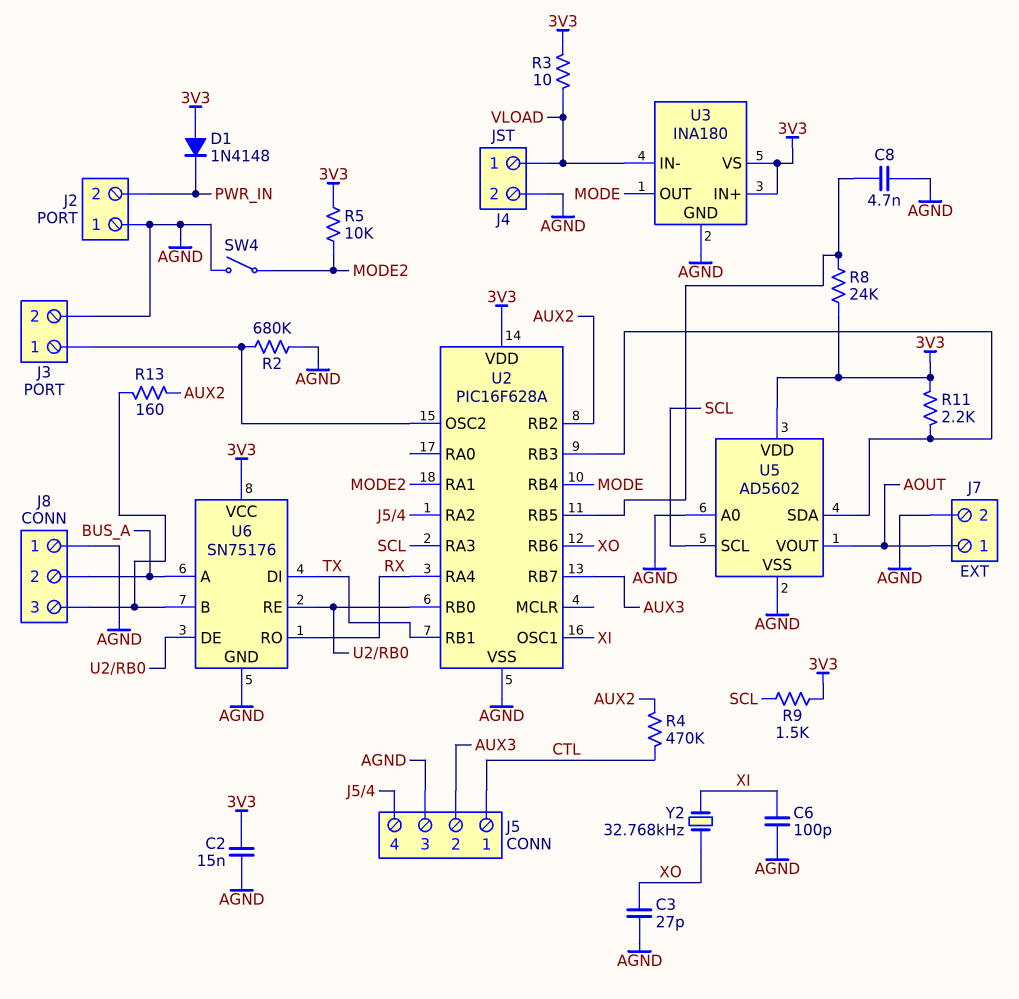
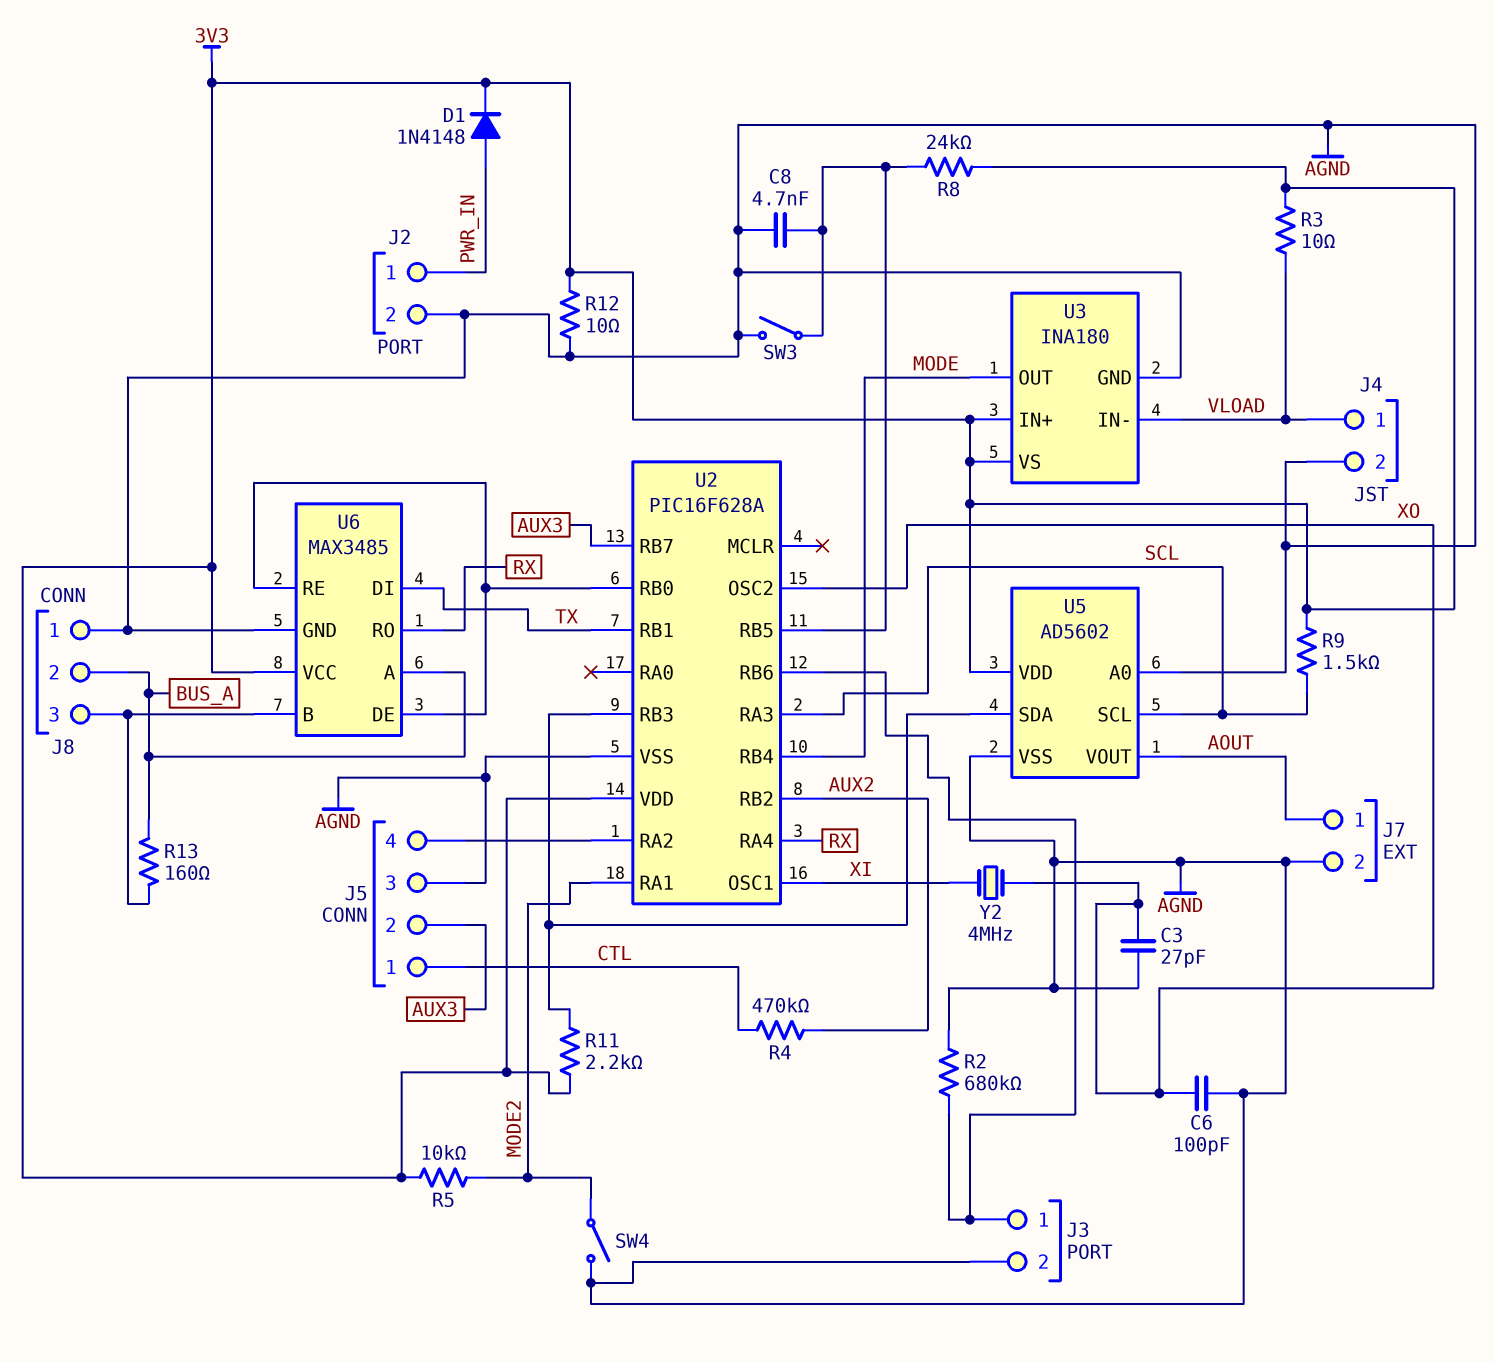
C2: 15nF (3V3, AGND) -> none
C6: 100pF (AGND, XI) -> 100pF (AGND, XO)
D1: diode 1N4148 (A 3V3, K PWR_IN) -> diode 1N4148 (A PWR_IN, K 3V3)
J2 pin 1: AGND -> PWR_IN
J2 pin 2: PWR_IN -> AGND
R12: none -> 10 (3V3, AGND)
R13: 160 (AUX2, J8/3) -> 160 (BUS_A, J8/3)
SW3: none -> switch (AGND, U2/RB5)
U2 pin OSC2: J3/1 -> XO
U2 pin RB6: XO -> J3/1
U6: SN75176 -> MAX3485
Y2: 32.768kHz (XI, XO) -> 4MHz (XI, XO)

